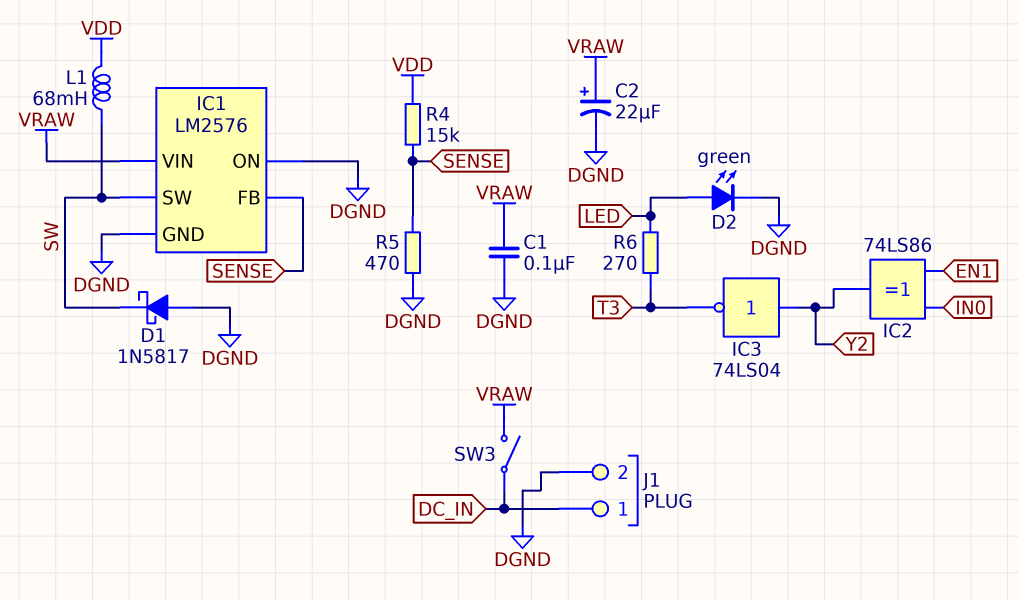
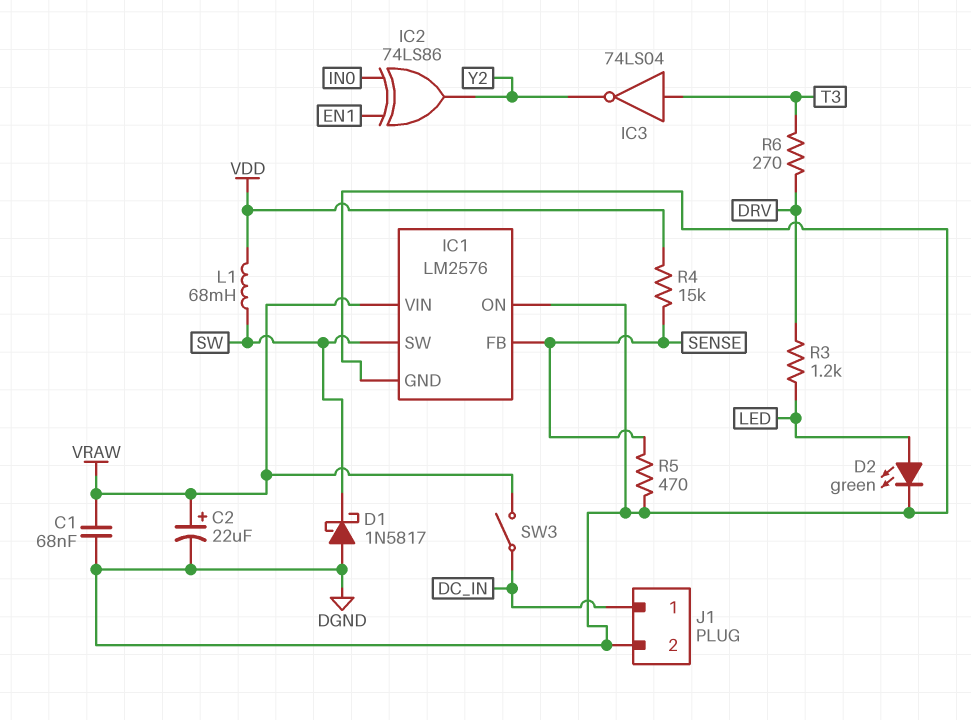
C1: 100nF (DGND, VRAW) -> 68nF (DGND, VRAW)
IC3: NOT 74LS04 (in Y2, out T3) -> NOT 74LS04 (in T3, out Y2)
R3: none -> 1.2k (DRV, LED)
R6: 270 (LED, T3) -> 270 (DRV, T3)

